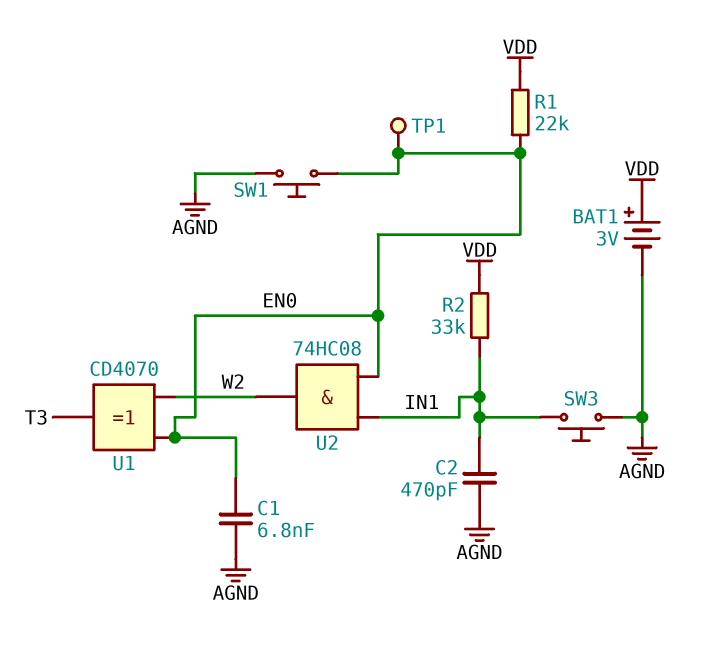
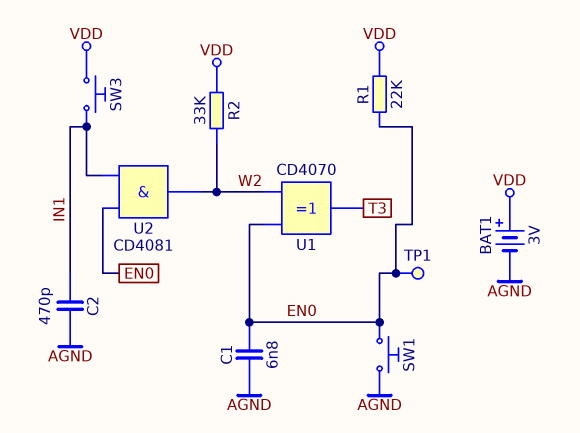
R2: 33k (IN1, VDD) -> 33k (VDD, W2)
SW3: button (AGND, IN1) -> button (IN1, VDD)
U2: AND 74HC08 (in EN0, in IN1, out W2) -> AND CD4081 (in EN0, in IN1, out W2)

